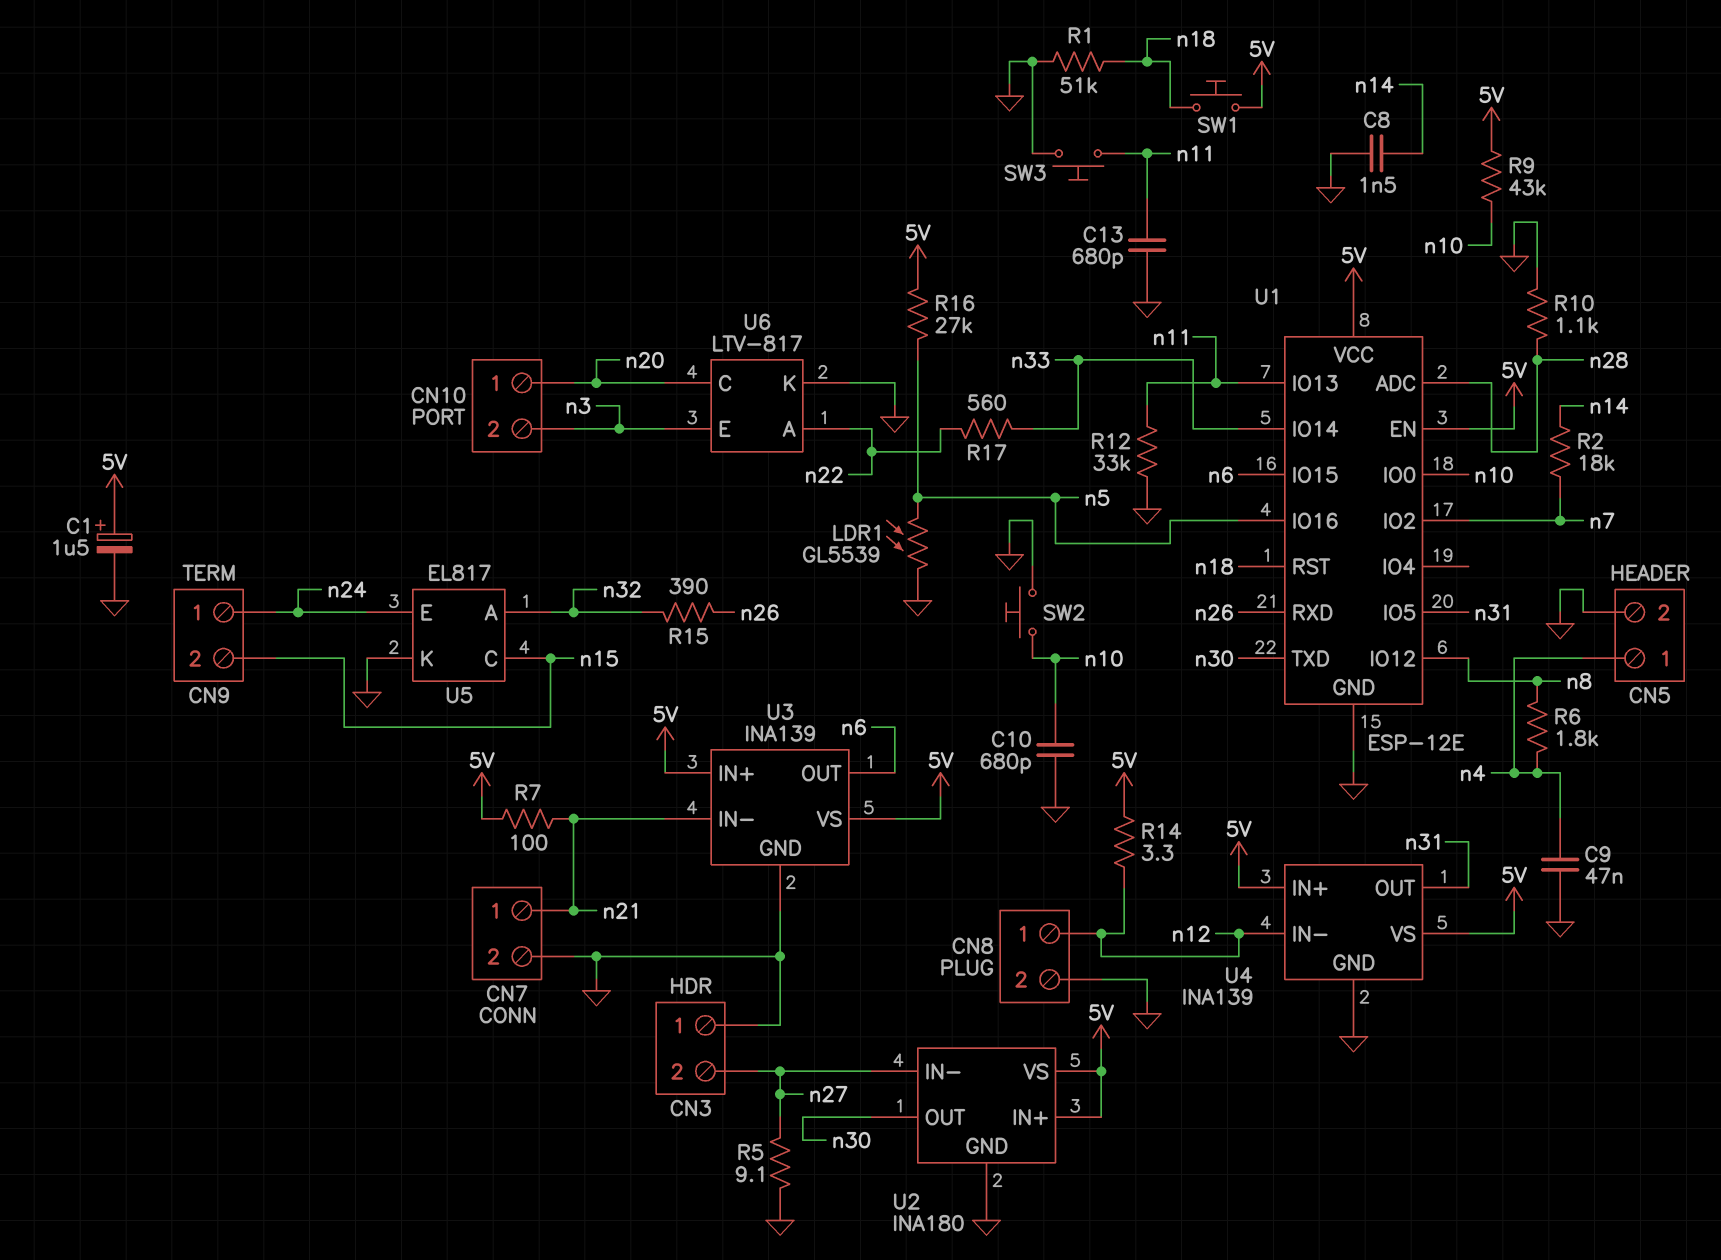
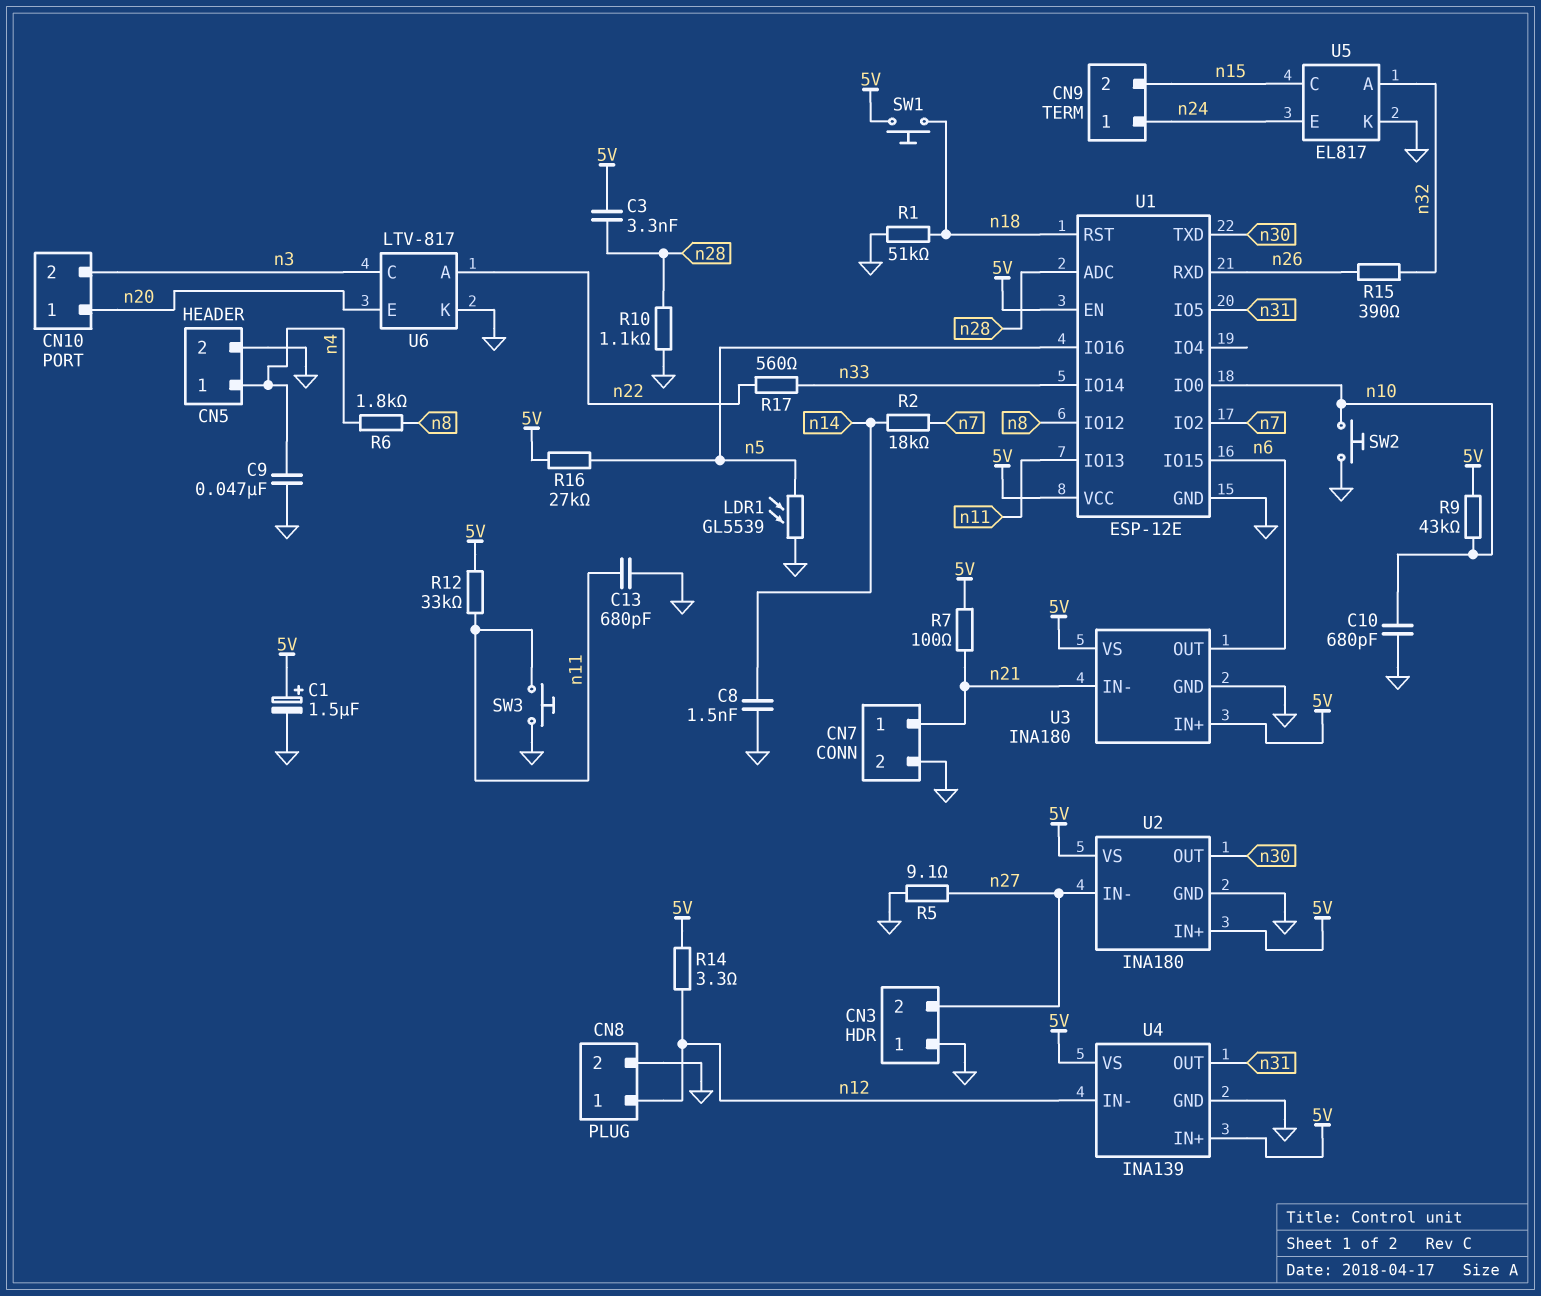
C3: none -> 3.3nF (5V, n28)
R12: 33k (GND, n11) -> 33k (5V, n11)
U3: INA139 -> INA180
U6 pin C: n20 -> n3
U6 pin E: n3 -> n20

